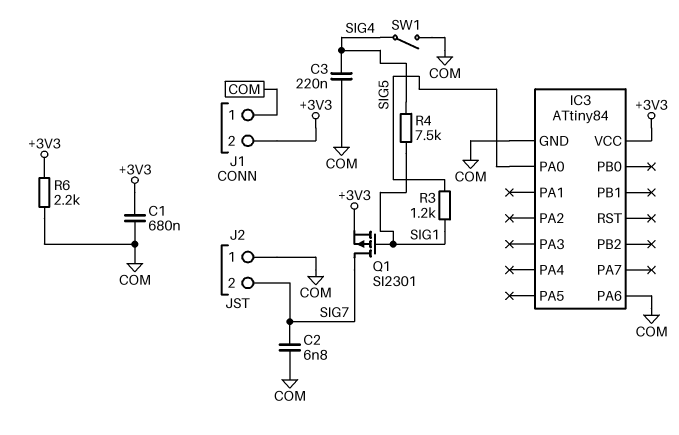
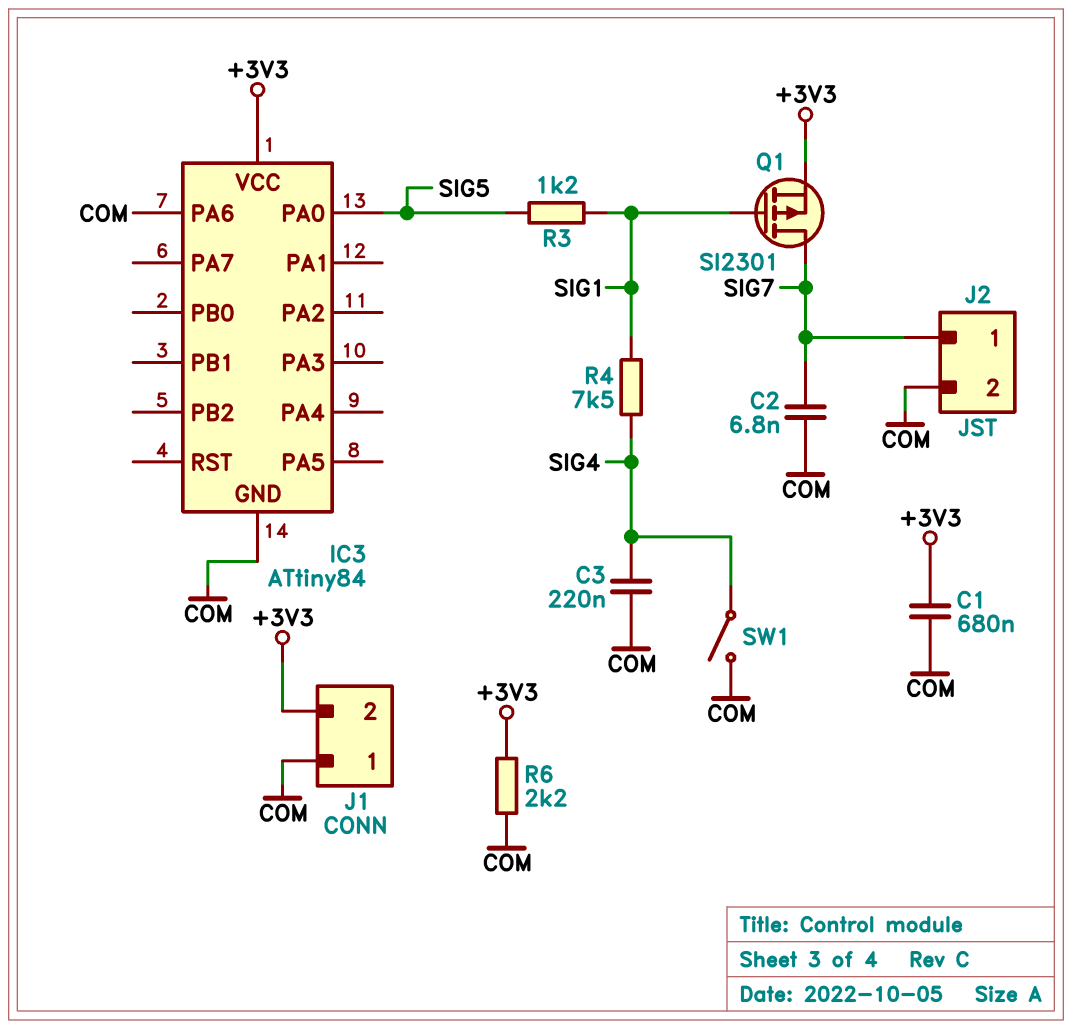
J2 pin 1: COM -> SIG7
J2 pin 2: SIG7 -> COM

